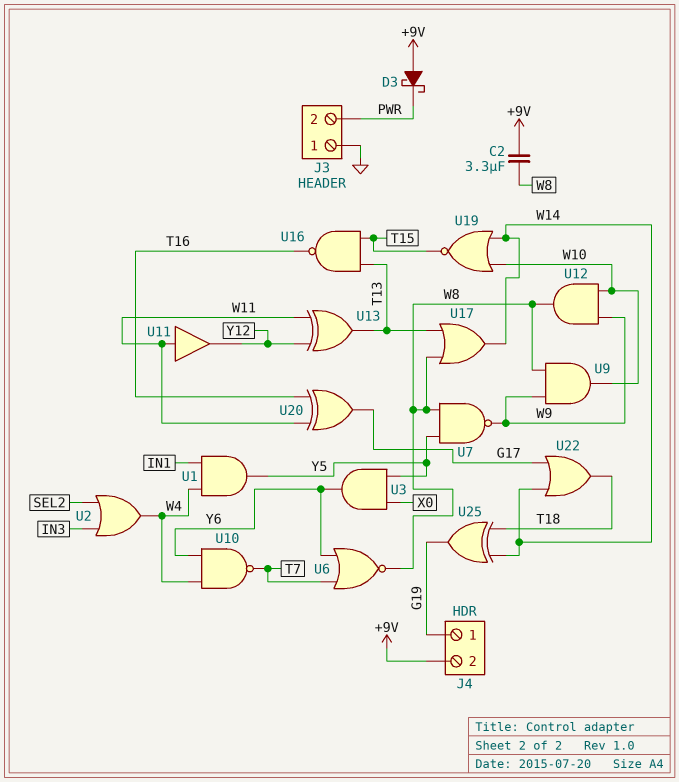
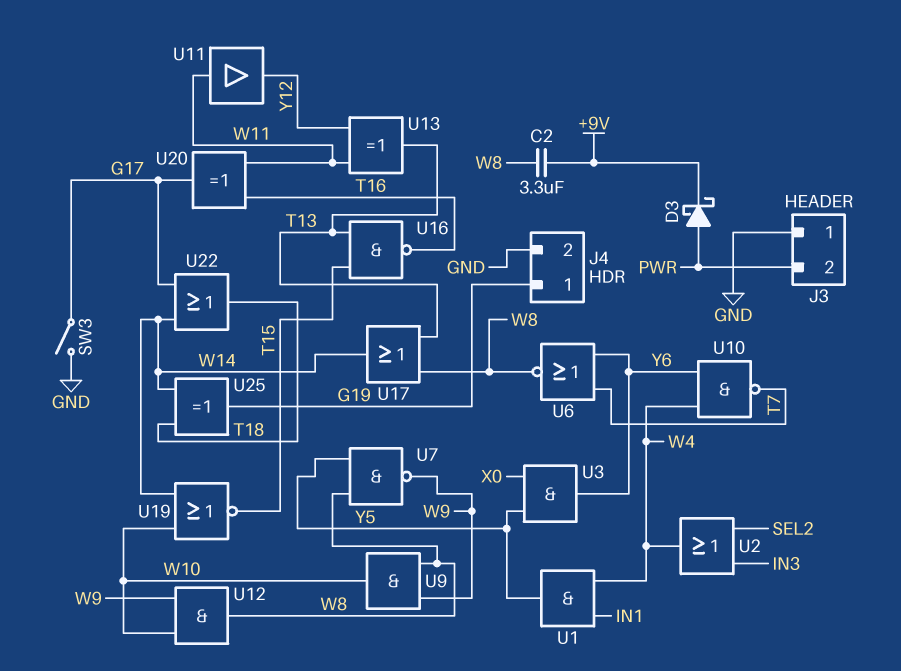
D3: schottky (A +9V, K PWR) -> schottky (A PWR, K +9V)
J4 pin 2: +9V -> GND
SW3: none -> switch (G17, GND)

